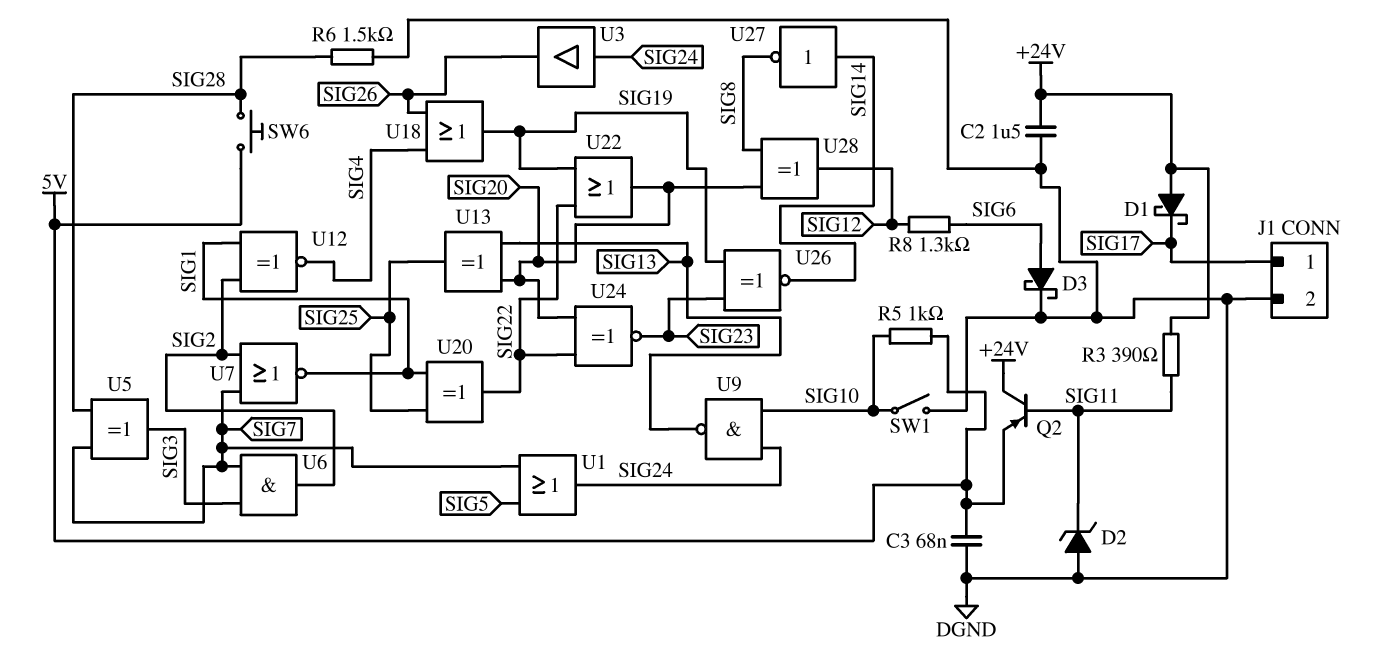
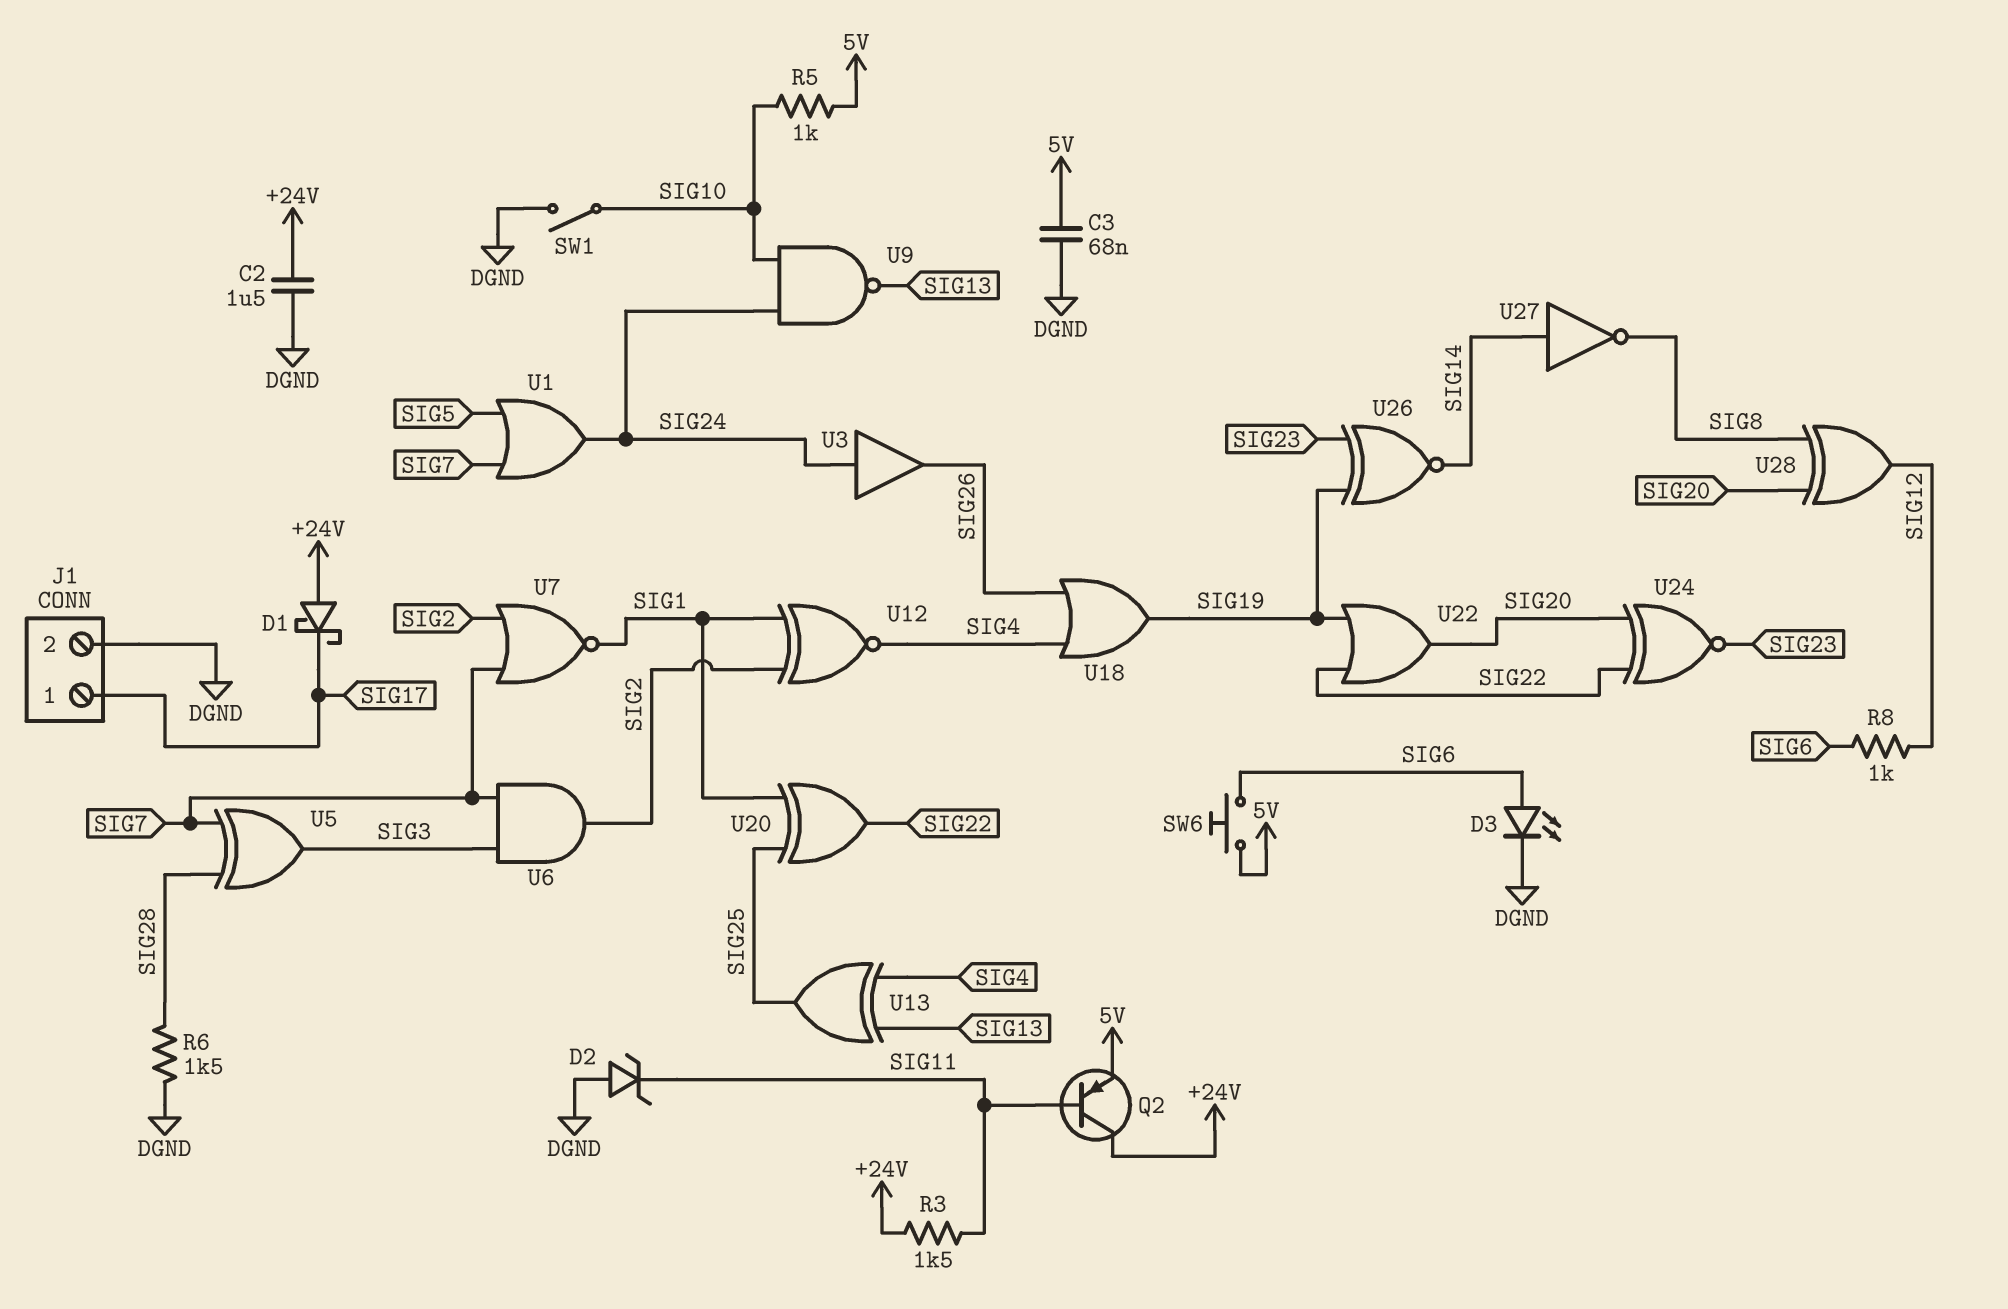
D3: schottky (A SIG6, K DGND) -> LED (A SIG6, K DGND)
R3: 390 (+24V, SIG11) -> 1.5k (+24V, SIG11)
R8: 1.3k (SIG6, SIG12) -> 1k (SIG6, SIG12)
SW6: button (5V, SIG28) -> button (5V, SIG6)
U13: XOR (in SIG13, in SIG20, out SIG25) -> XOR (in SIG4, in SIG13, out SIG25)

